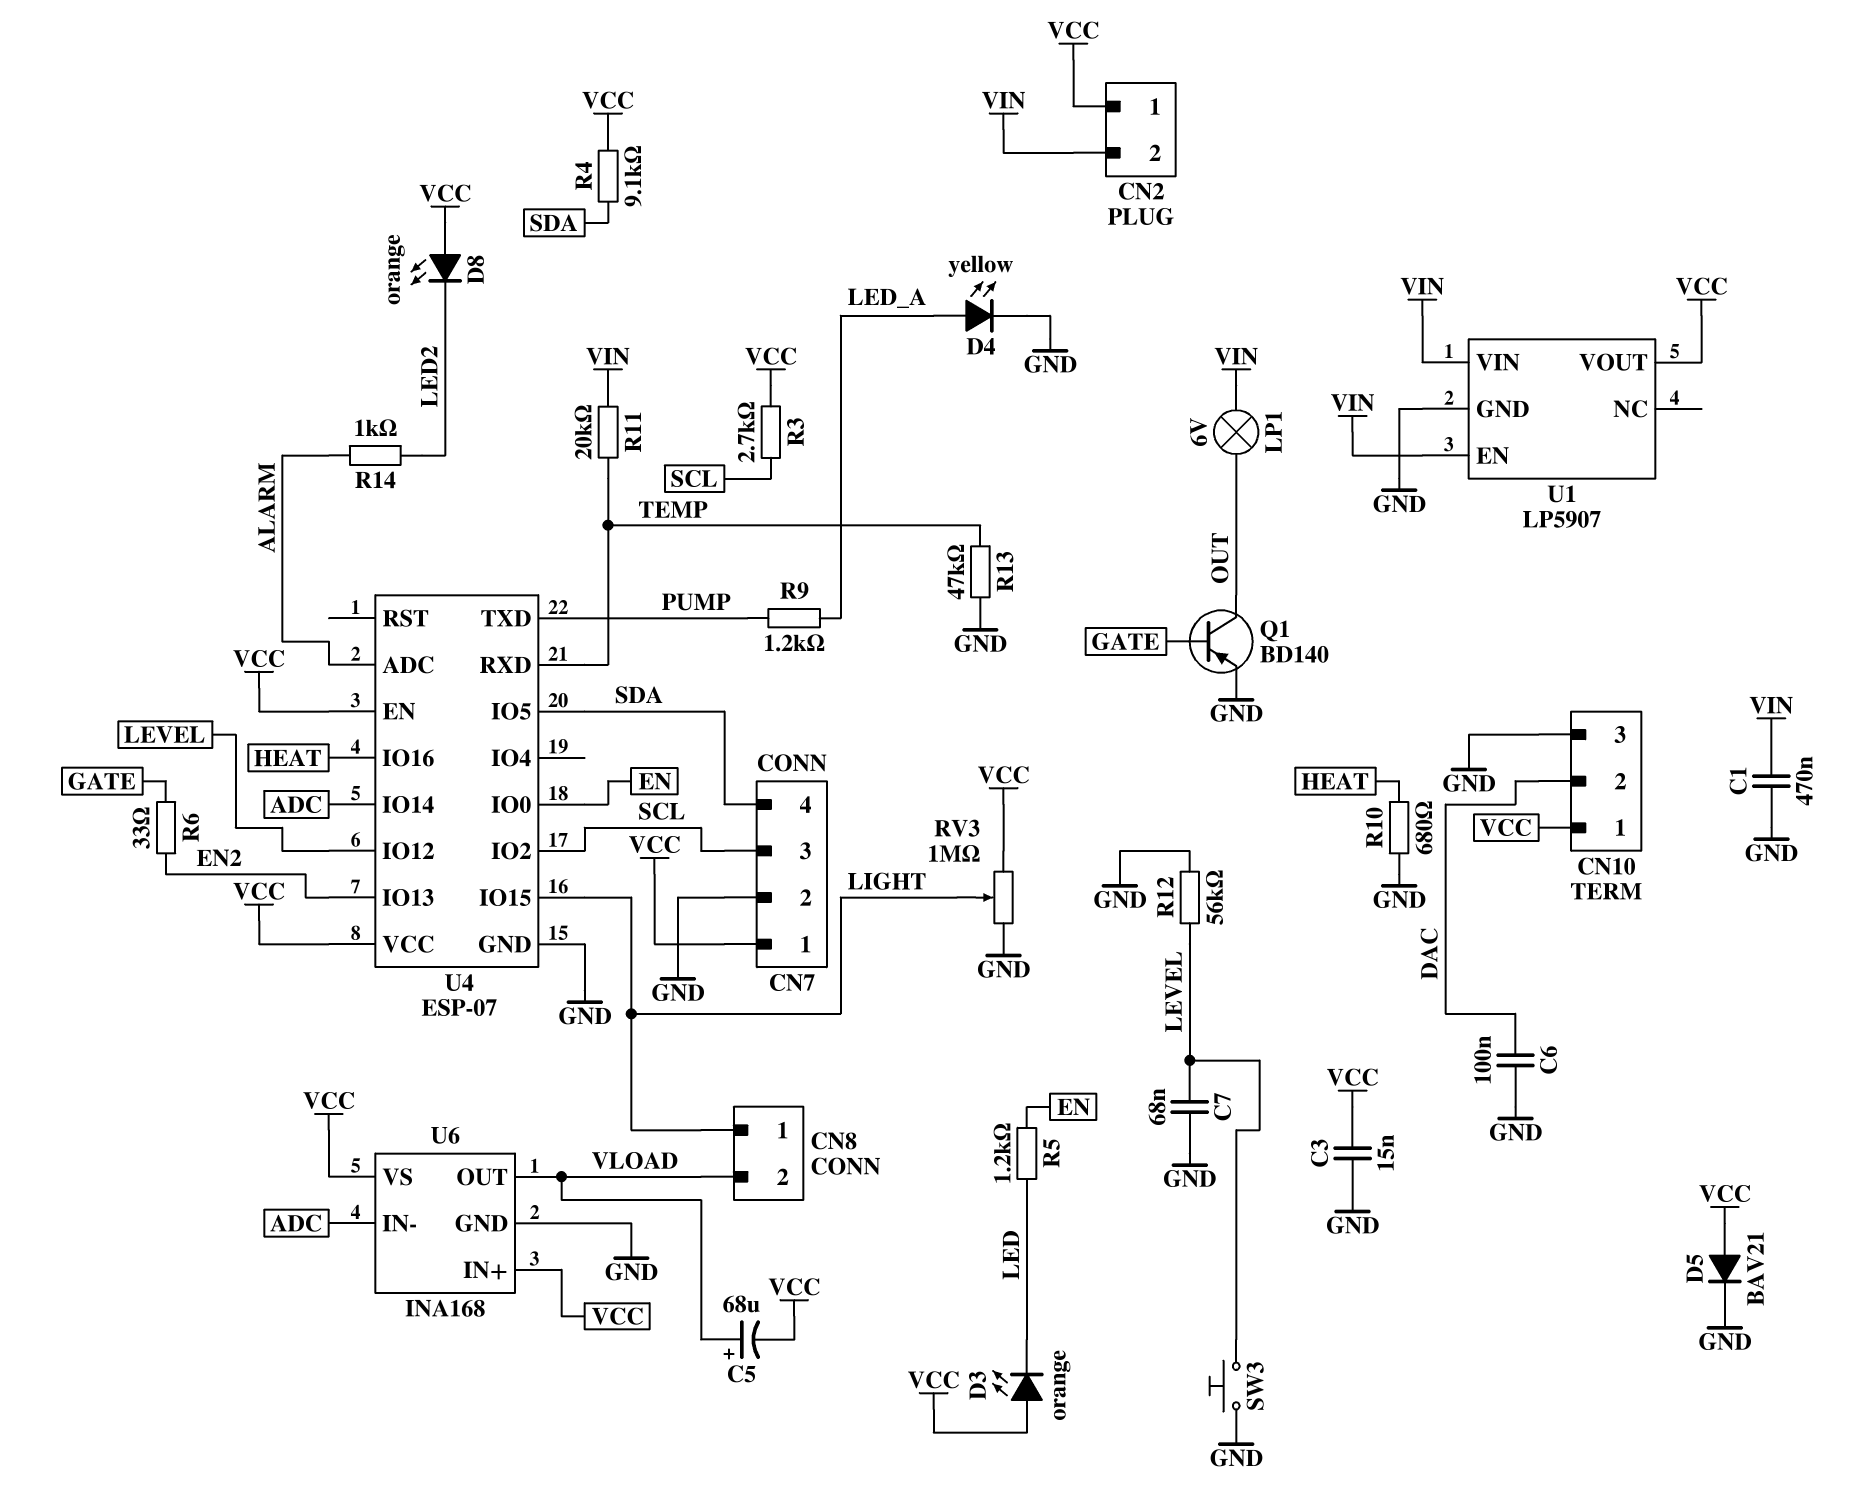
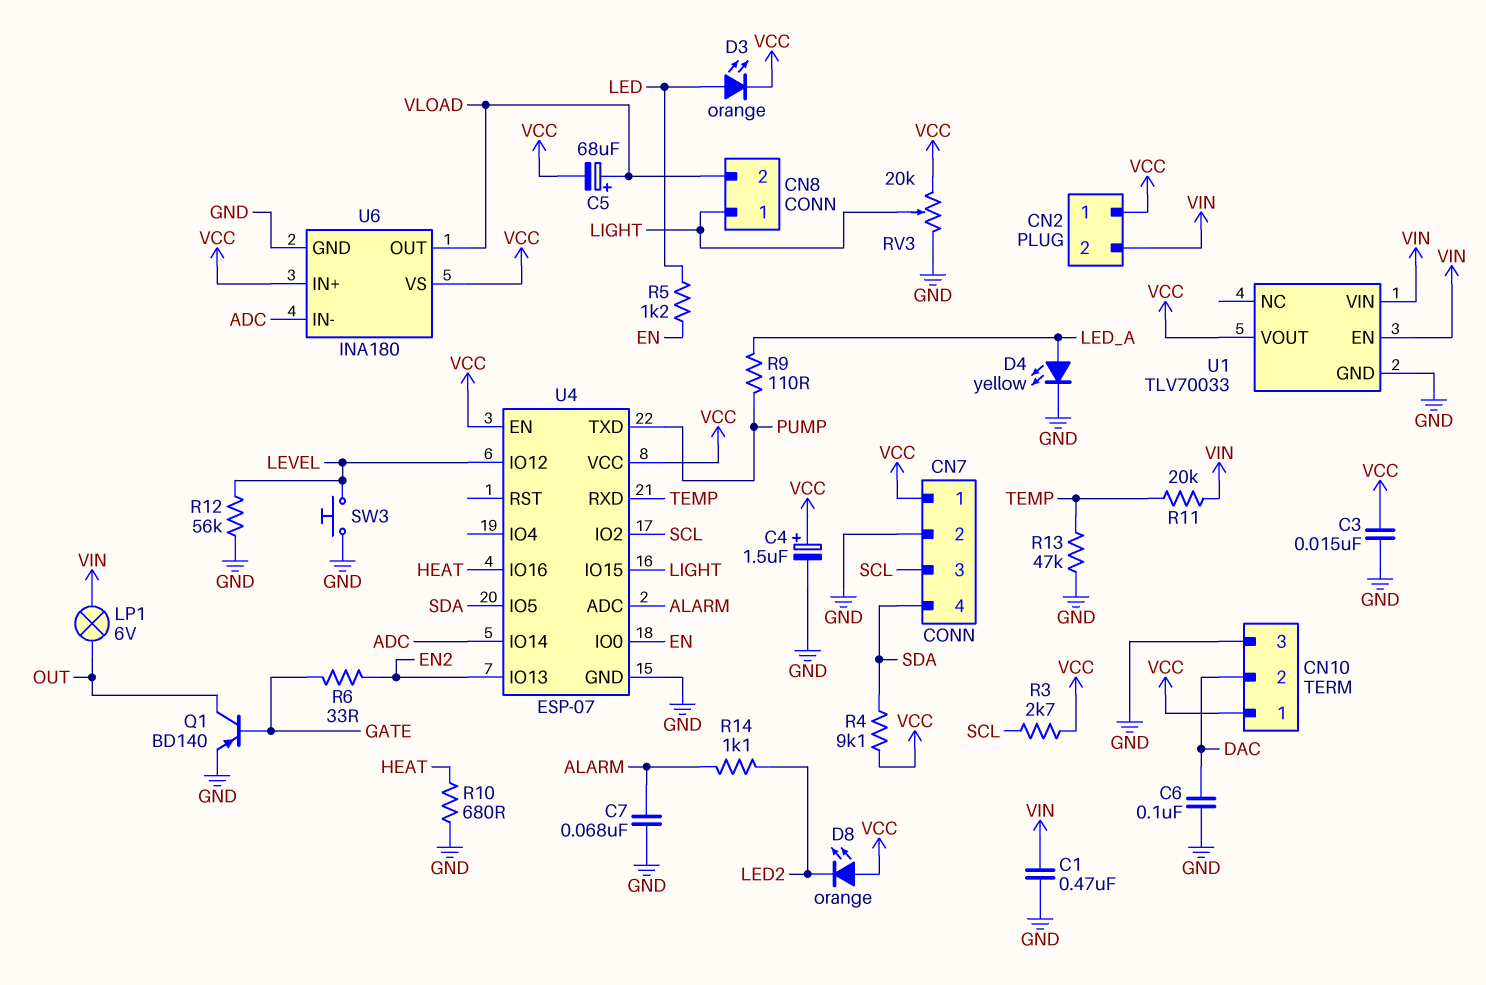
C4: none -> 1.5uF (plus VCC, minus GND)
C7: 68nF (GND, LEVEL) -> 68nF (ALARM, GND)
D3: LED orange (A VCC, K LED) -> LED orange (A LED, K VCC)
D5: diode BAV21 (A VCC, K GND) -> none
R9: 1.2k (LED_A, PUMP) -> 110 (LED_A, PUMP)
R14: 1k (ALARM, LED2) -> 1.1k (ALARM, LED2)
RV3: 1M (GND, VCC, wiper LIGHT) -> 20k (GND, VCC, wiper LIGHT)
U1: LP5907 -> TLV70033
U6: INA168 -> INA180

